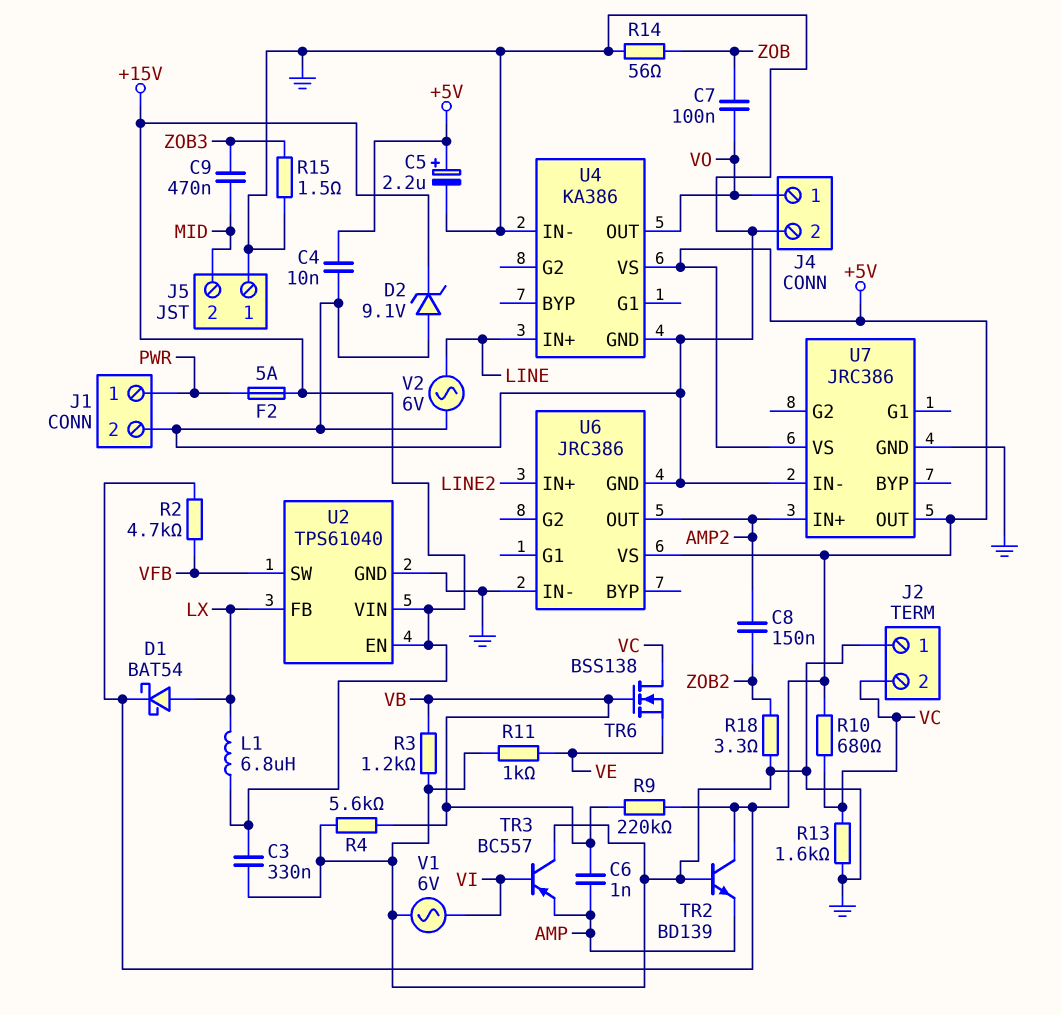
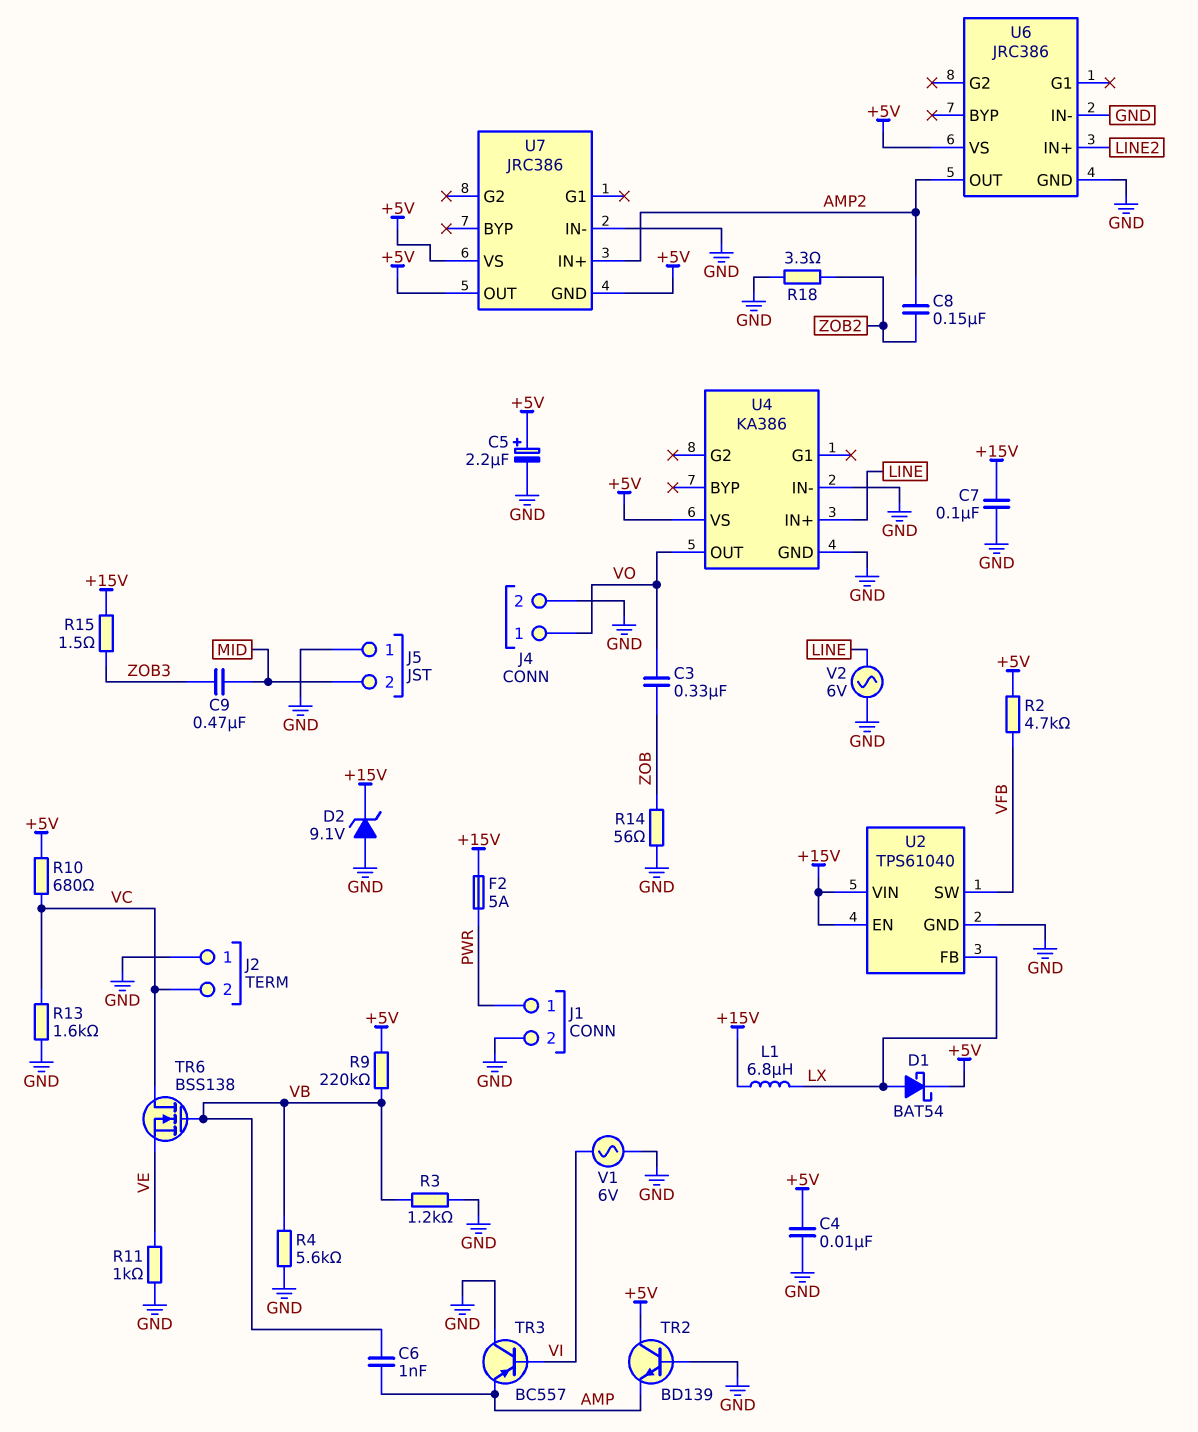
C3: 330nF (+15V, GND) -> 330nF (VO, ZOB)
C7: 100nF (VO, ZOB) -> 100nF (+15V, GND)
R15: 1.5 (GND, ZOB3) -> 1.5 (+15V, ZOB3)
U7 pin GND: GND -> +5V

